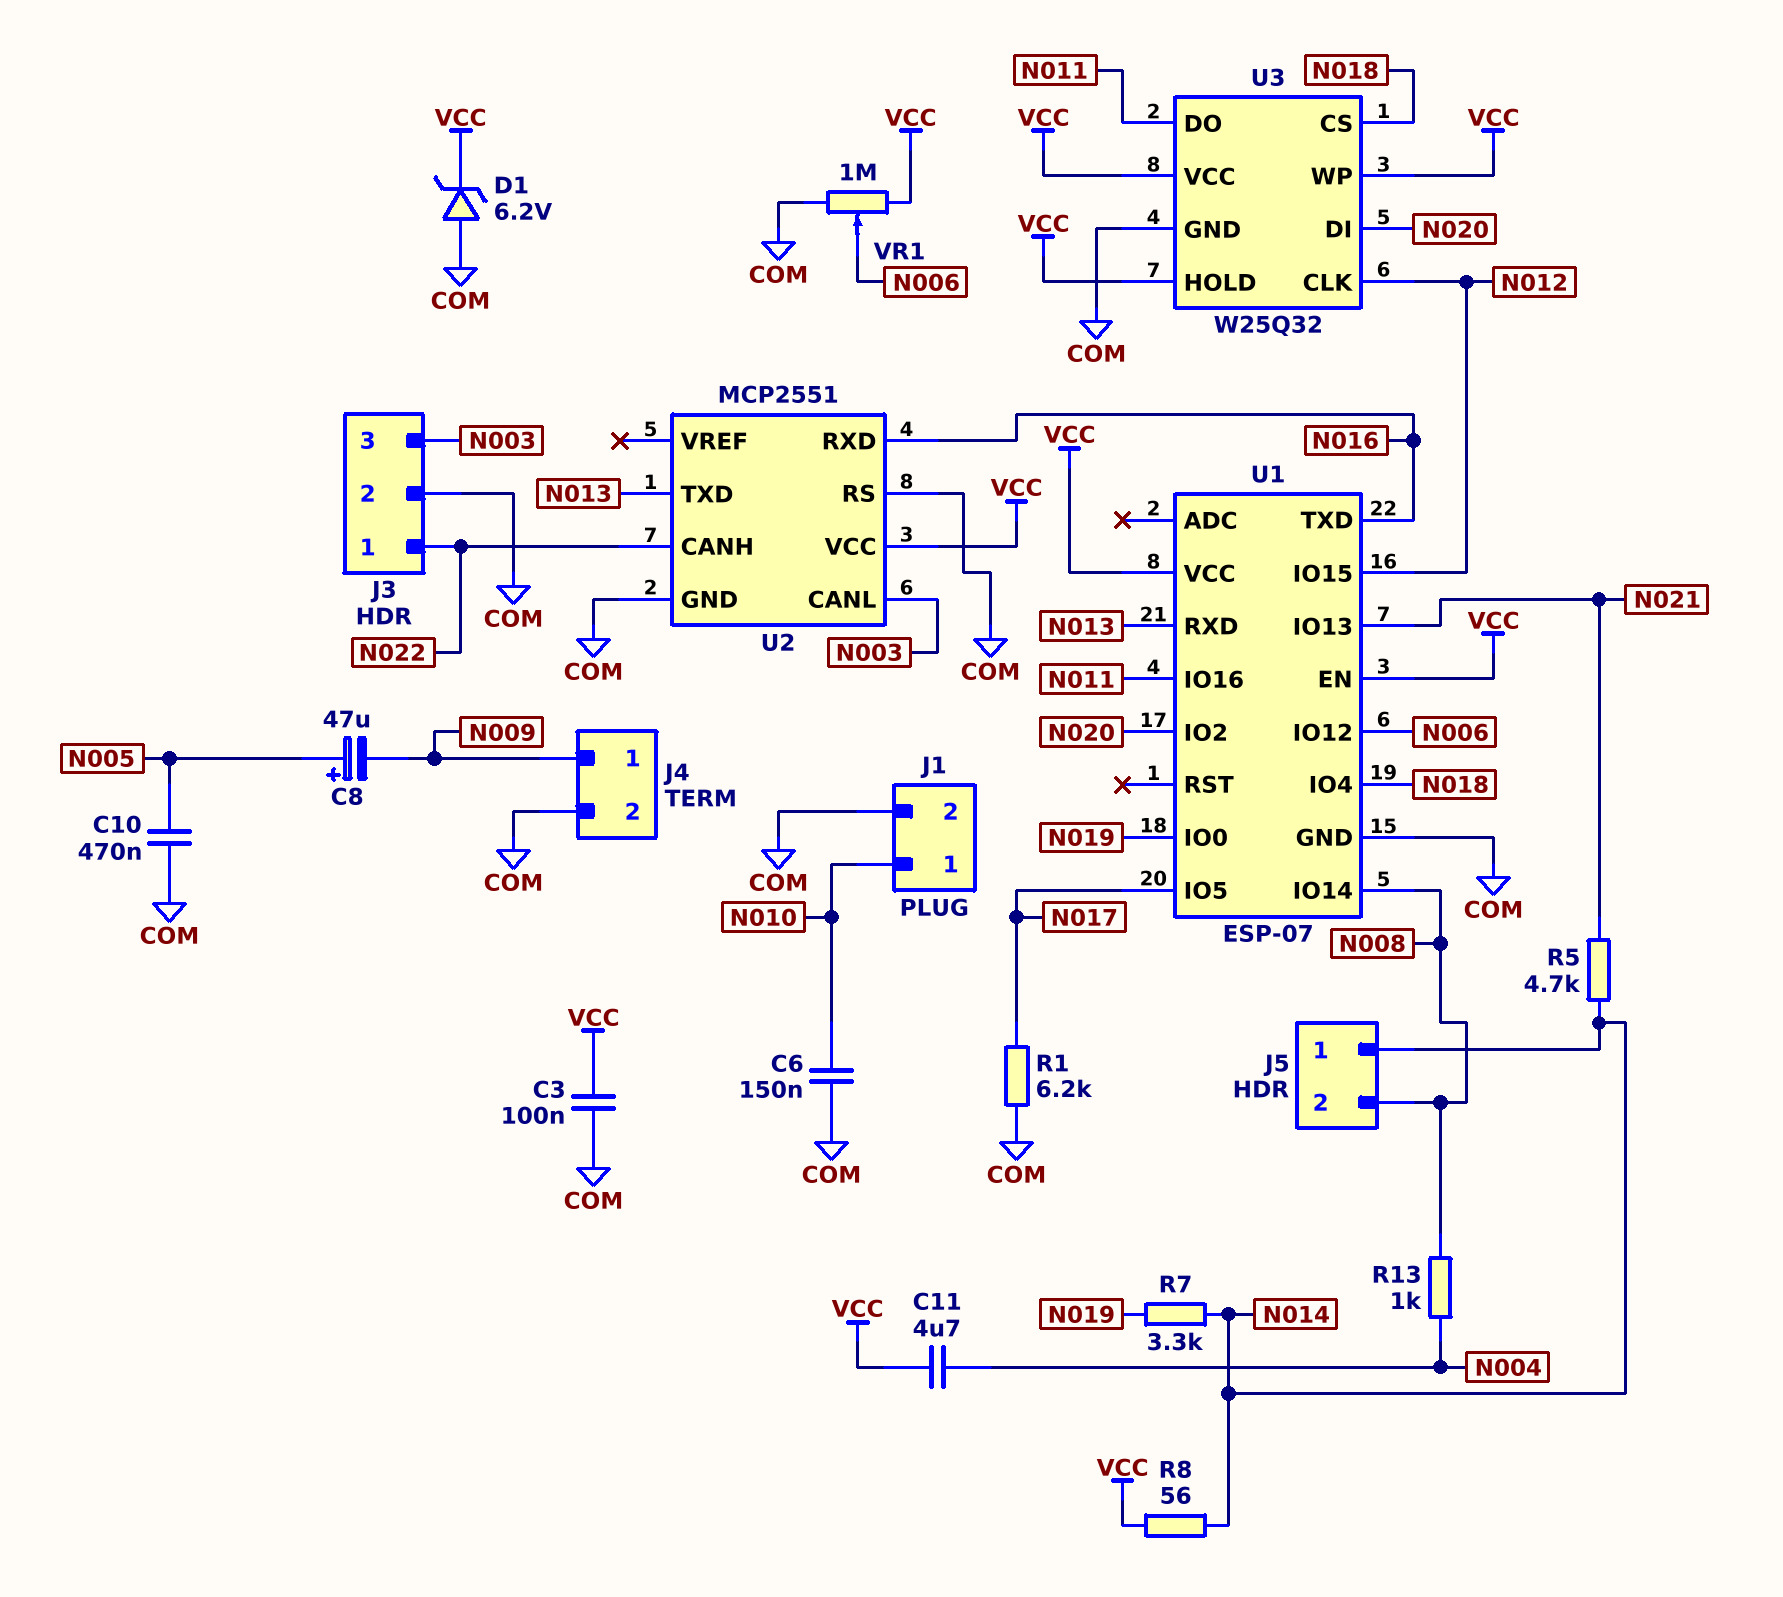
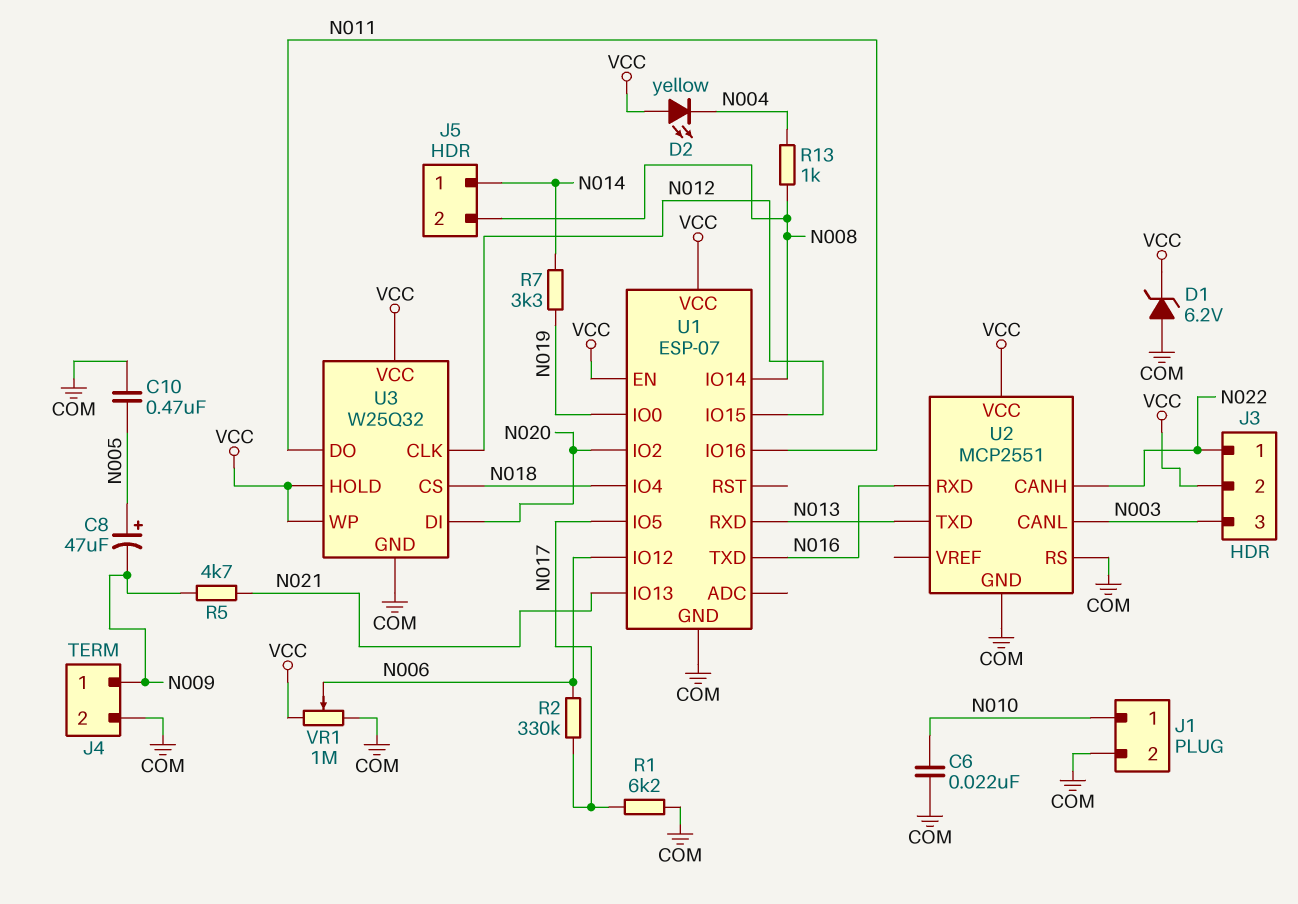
C3: 100nF (COM, VCC) -> none
C6: 150nF (COM, N010) -> 22nF (COM, N010)
C11: 4.7uF (N004, VCC) -> none
D2: none -> LED yellow (A VCC, K N004)
J3 pin 2: COM -> VCC
R2: none -> 330k (N006, N017)
R5: 4.7k (N014, N021) -> 4.7k (N009, N021)
R8: 56 (N014, VCC) -> none

